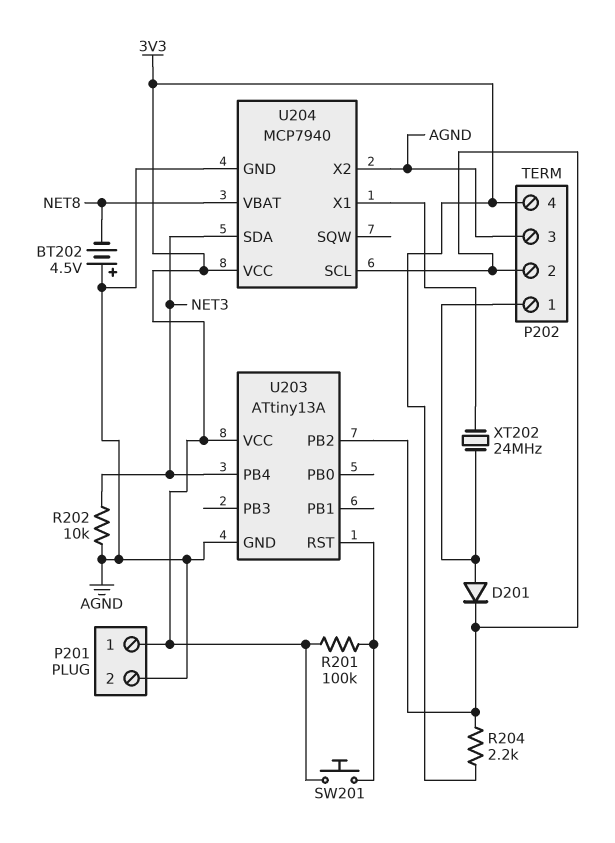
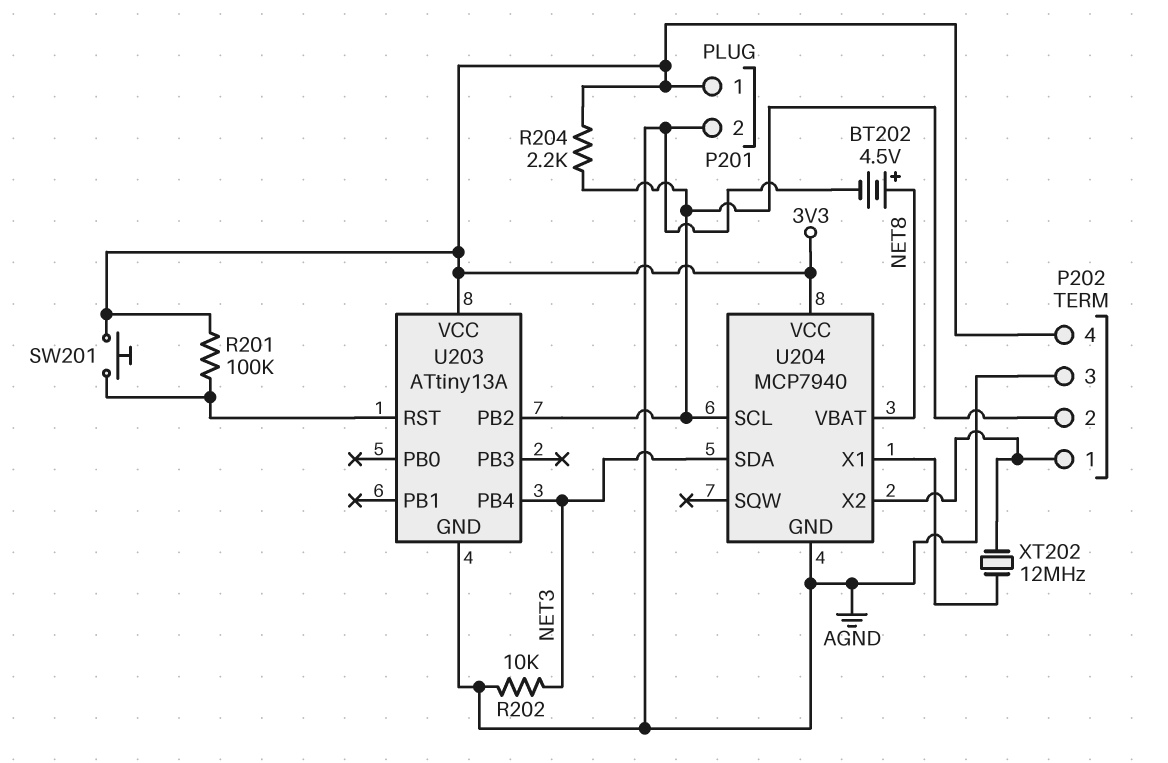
BT202: 4.5V (plus AGND, minus NET8) -> 4.5V (plus NET8, minus AGND)
D201: diode (A P202/1, K P202/2) -> none
U204 pin X2: AGND -> P202/1
XT202: 24MHz (P202/1, U204/X1) -> 12MHz (P202/1, U204/X1)

